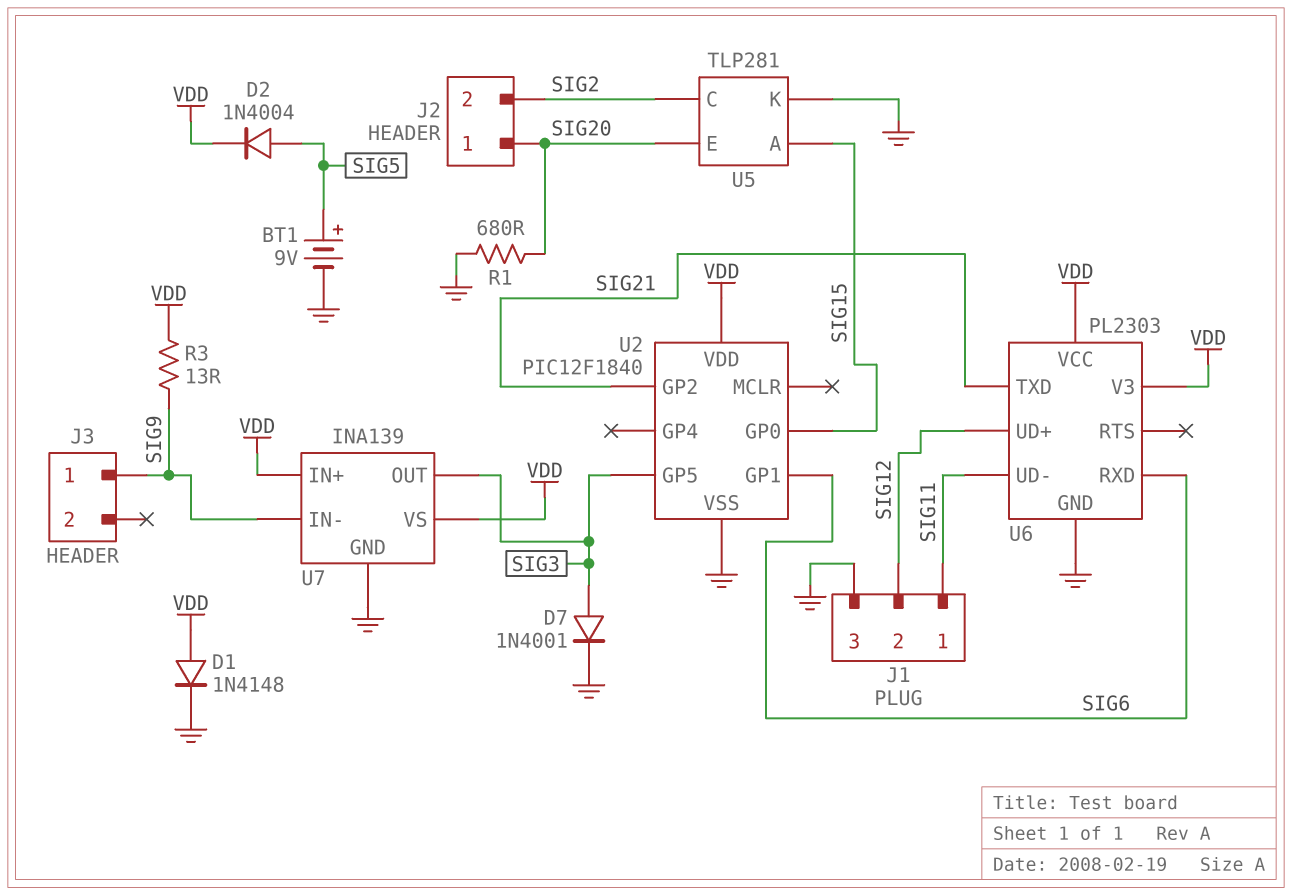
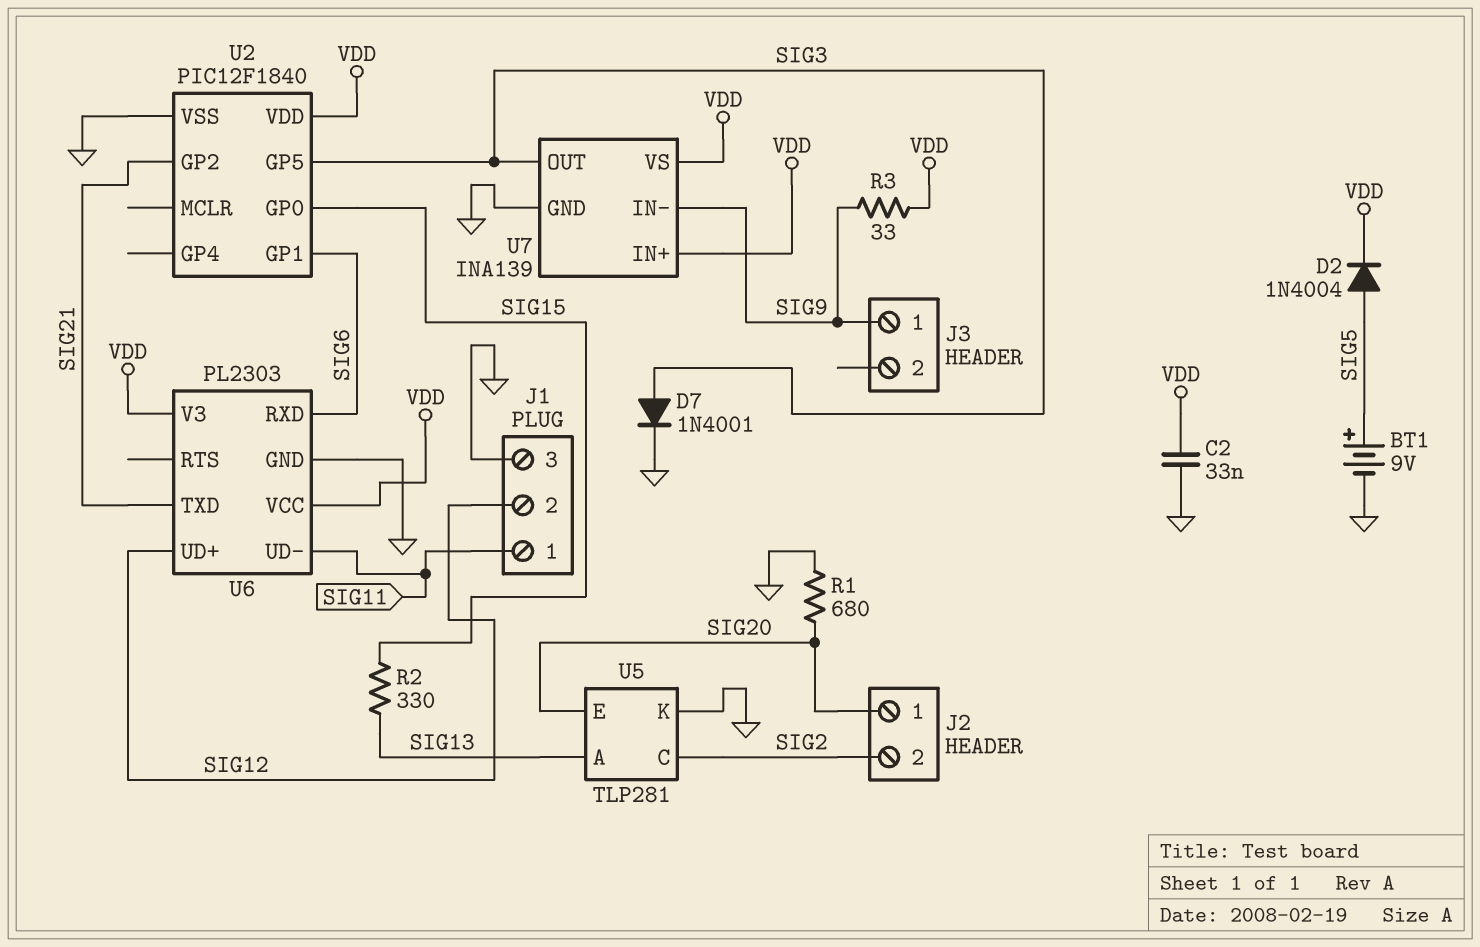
C2: none -> 33nF (GND, VDD)
D1: diode 1N4148 (A VDD, K GND) -> none
R2: none -> 330 (SIG13, SIG15)
R3: 13 (SIG9, VDD) -> 33 (SIG9, VDD)
U5 pin A: SIG15 -> SIG13

